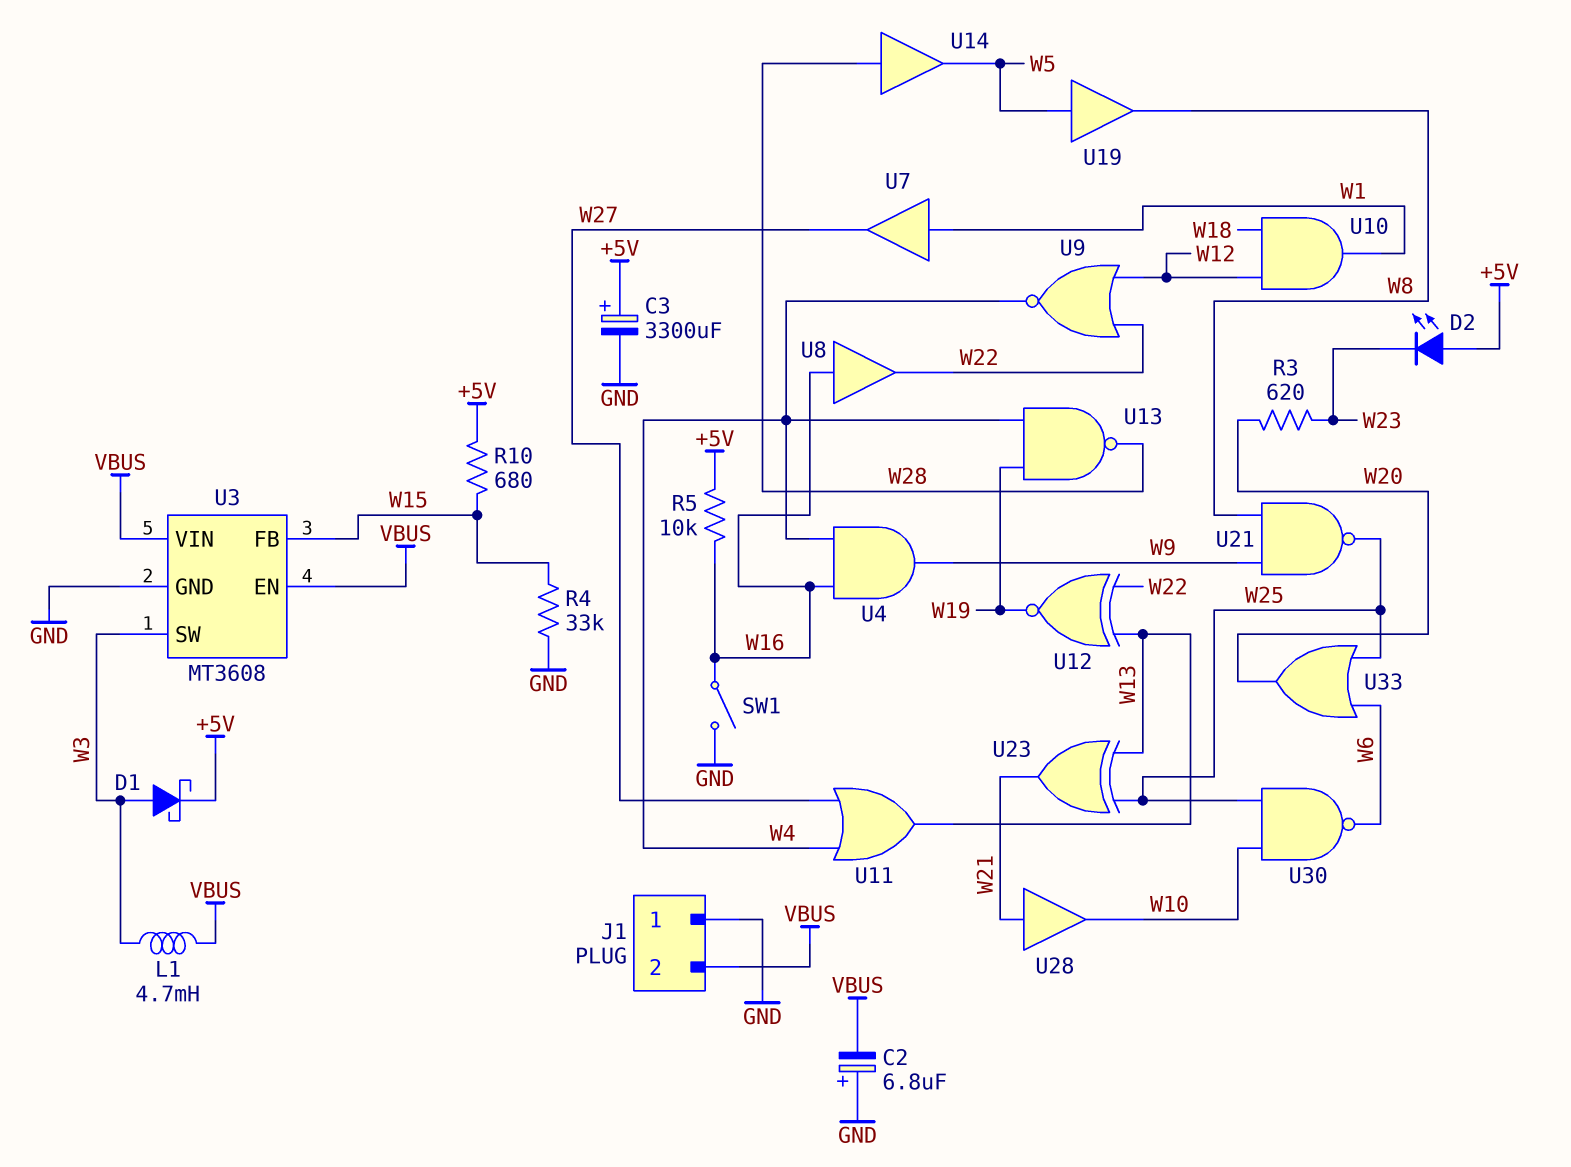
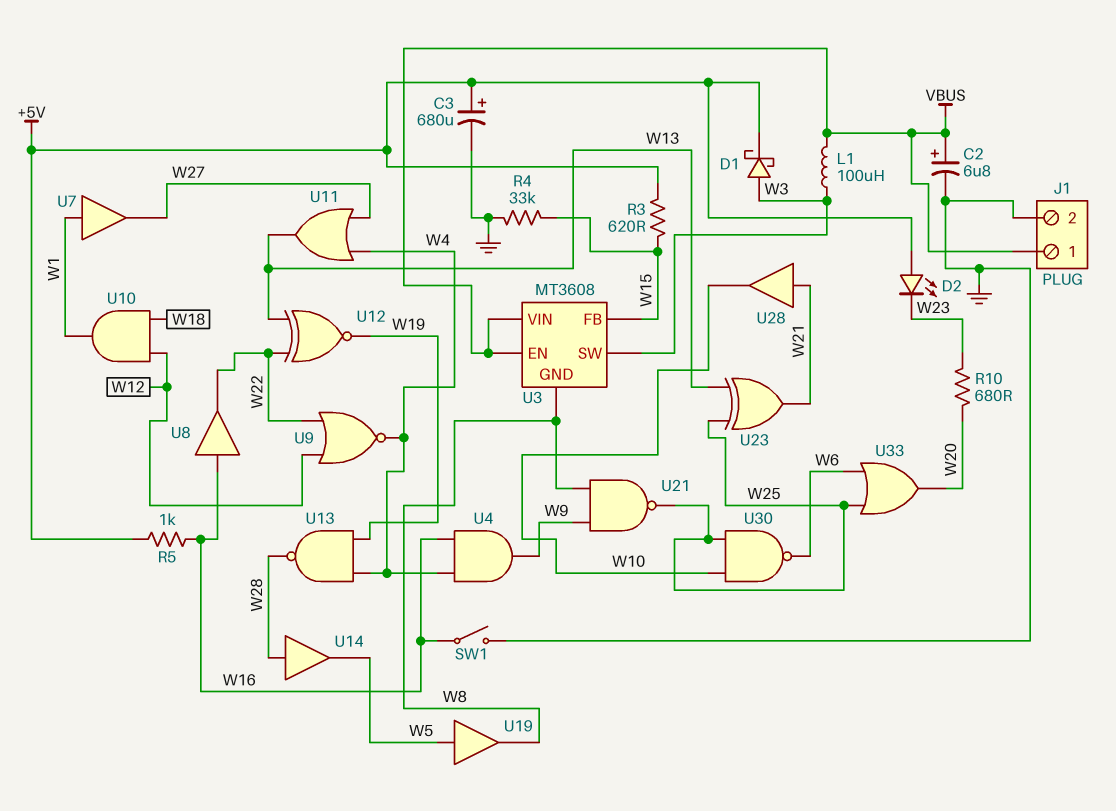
C2: 6.8uF (plus GND, minus VBUS) -> 6.8uF (plus VBUS, minus GND)
C3: 3300uF (plus +5V, minus GND) -> 680uF (plus +5V, minus GND)
J1 pin 1: GND -> VBUS
J1 pin 2: VBUS -> GND
L1: 4.7mH (VBUS, W3) -> 100uH (VBUS, W3)
R3: 620 (W20, W23) -> 620 (+5V, W15)
R5: 10k (+5V, W16) -> 1k (+5V, W16)
R10: 680 (+5V, W15) -> 680 (W20, W23)
U3 pin GND: GND -> W8

